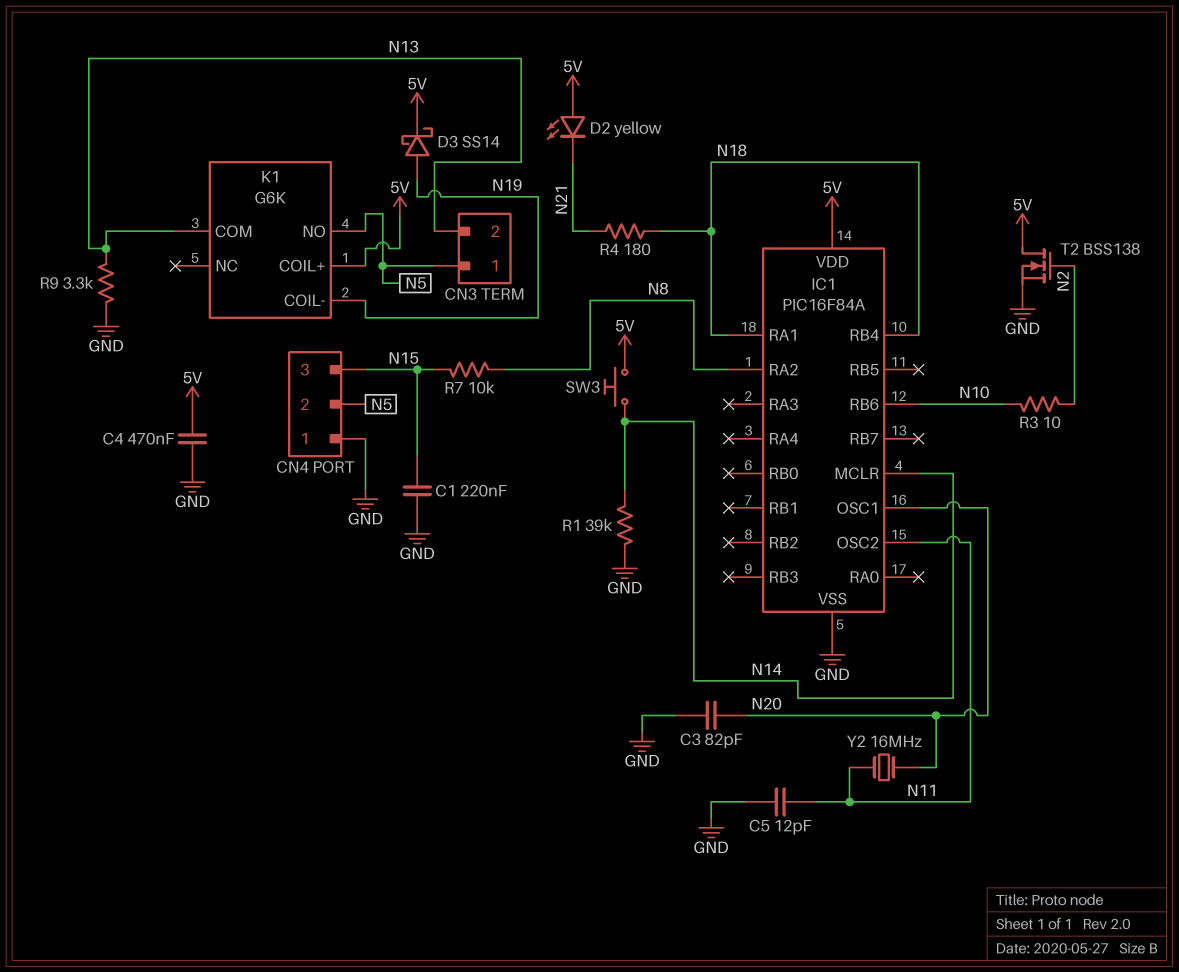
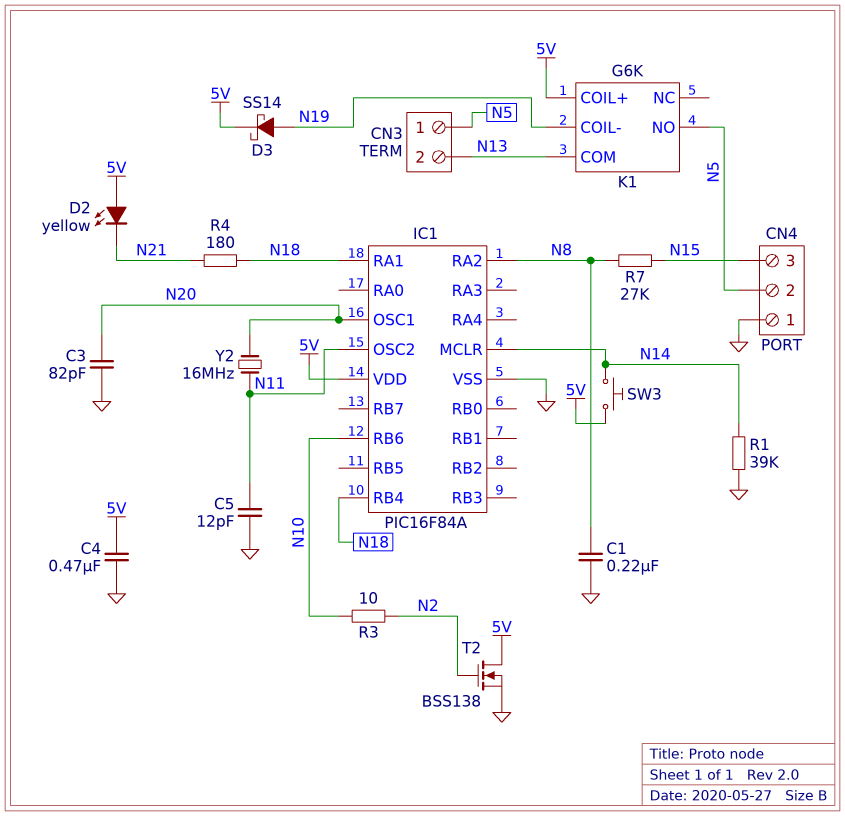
C1: 220nF (GND, N15) -> 220nF (GND, N8)
R7: 10k (N8, N15) -> 27k (N8, N15)
R9: 3.3k (GND, N13) -> none

